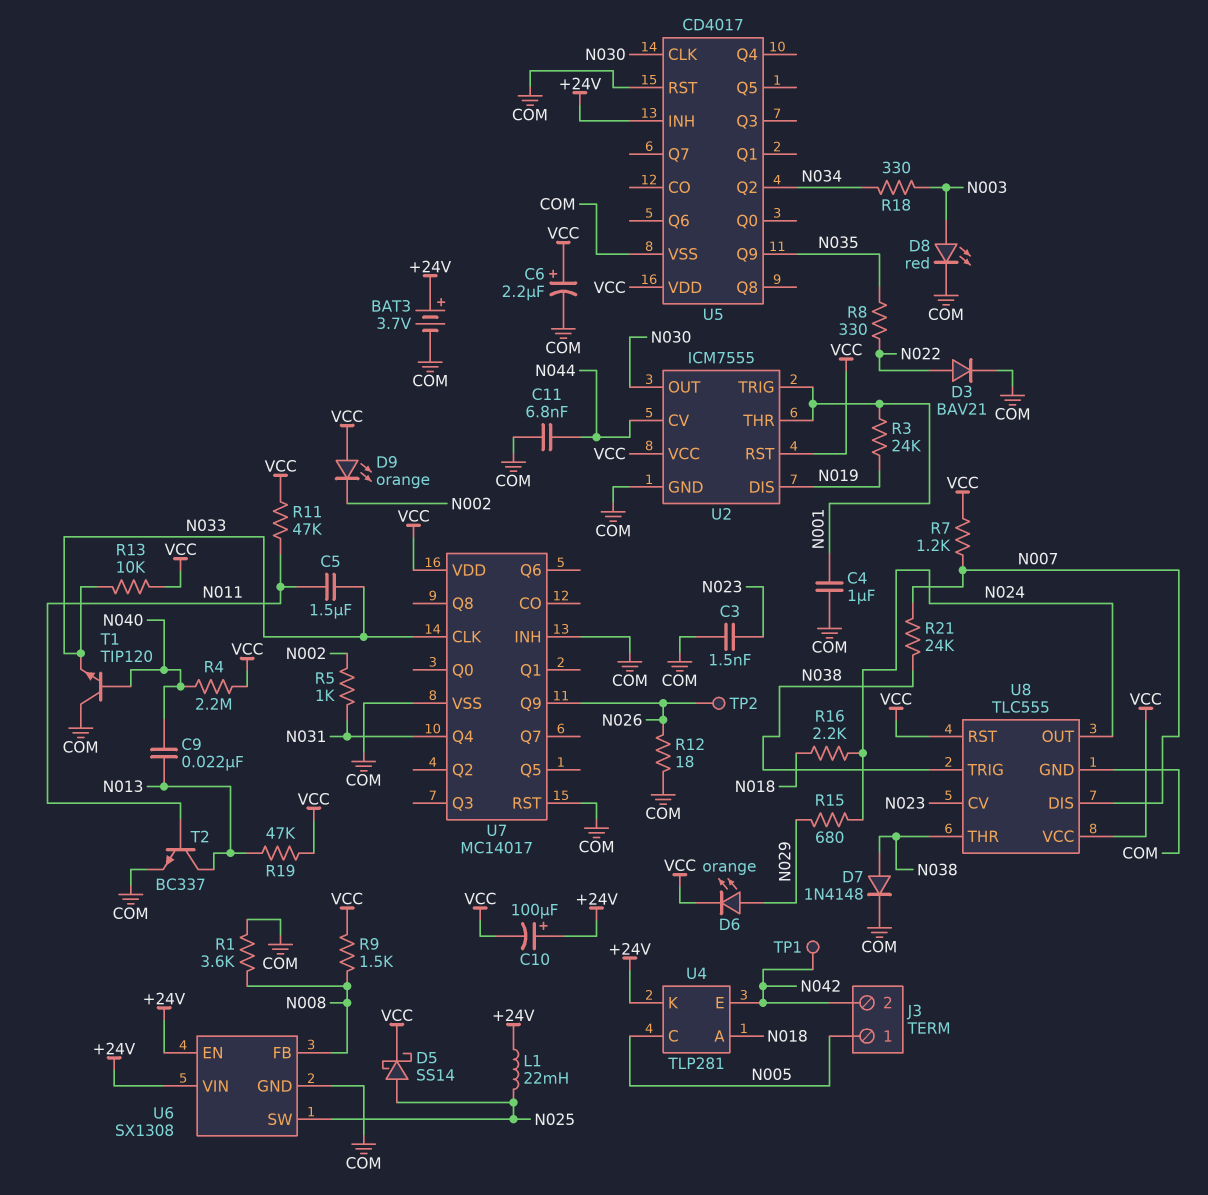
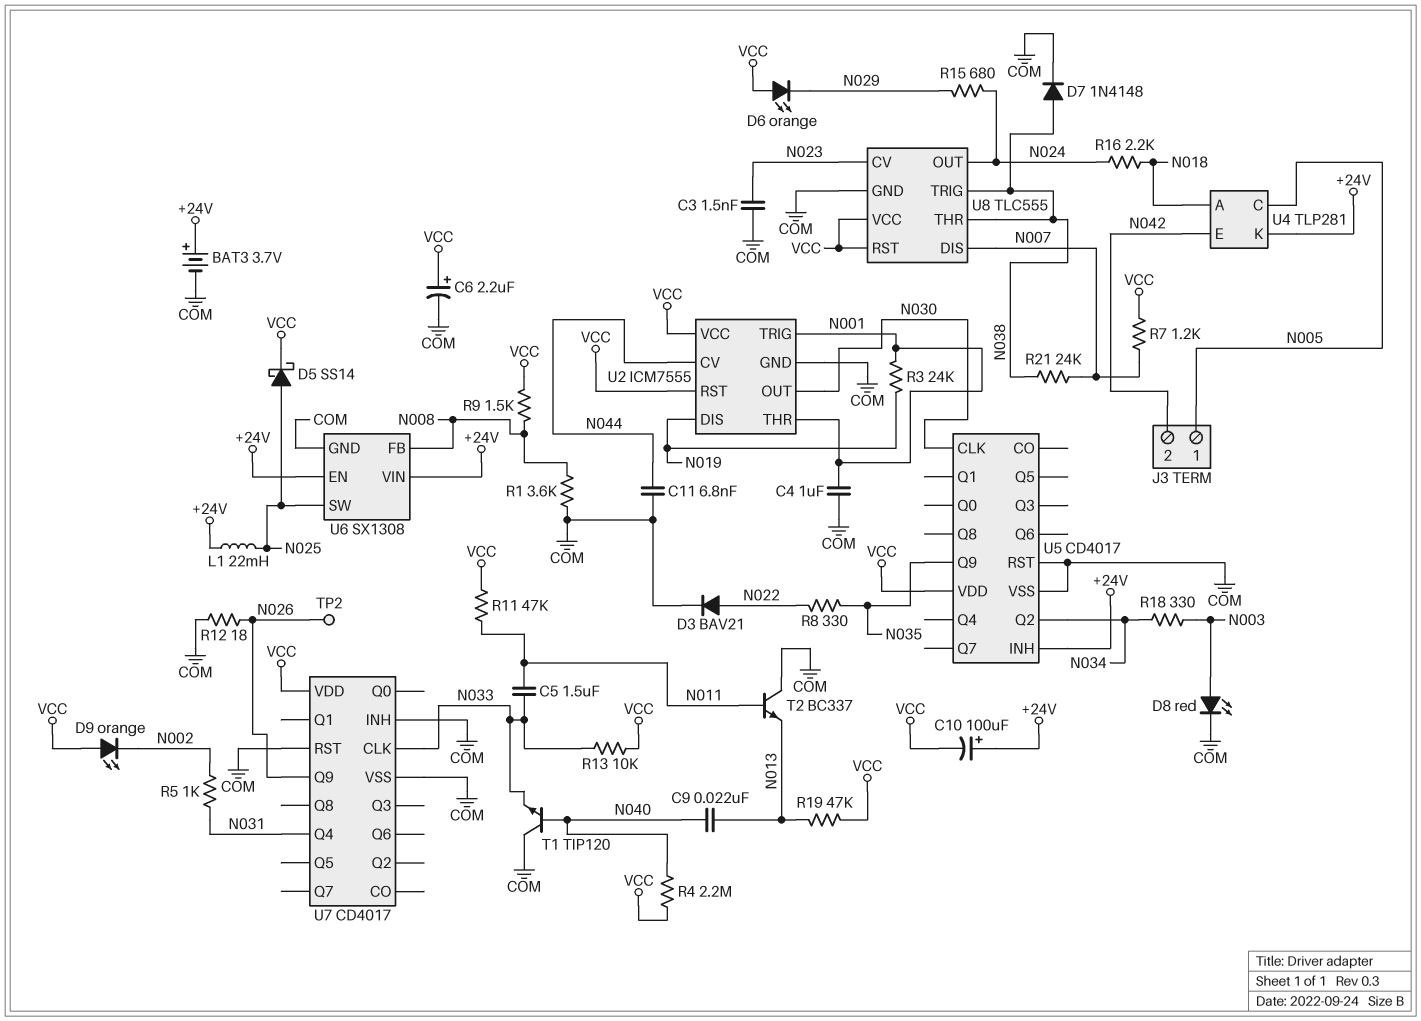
D6: LED orange (A N029, K VCC) -> LED orange (A VCC, K N029)
T2: NPN BC337 (B N011, C N013, E COM) -> NPN BC337 (B N011, C COM, E N013)
TP1: test point (N042) -> none
U7: MC14017 -> CD4017

